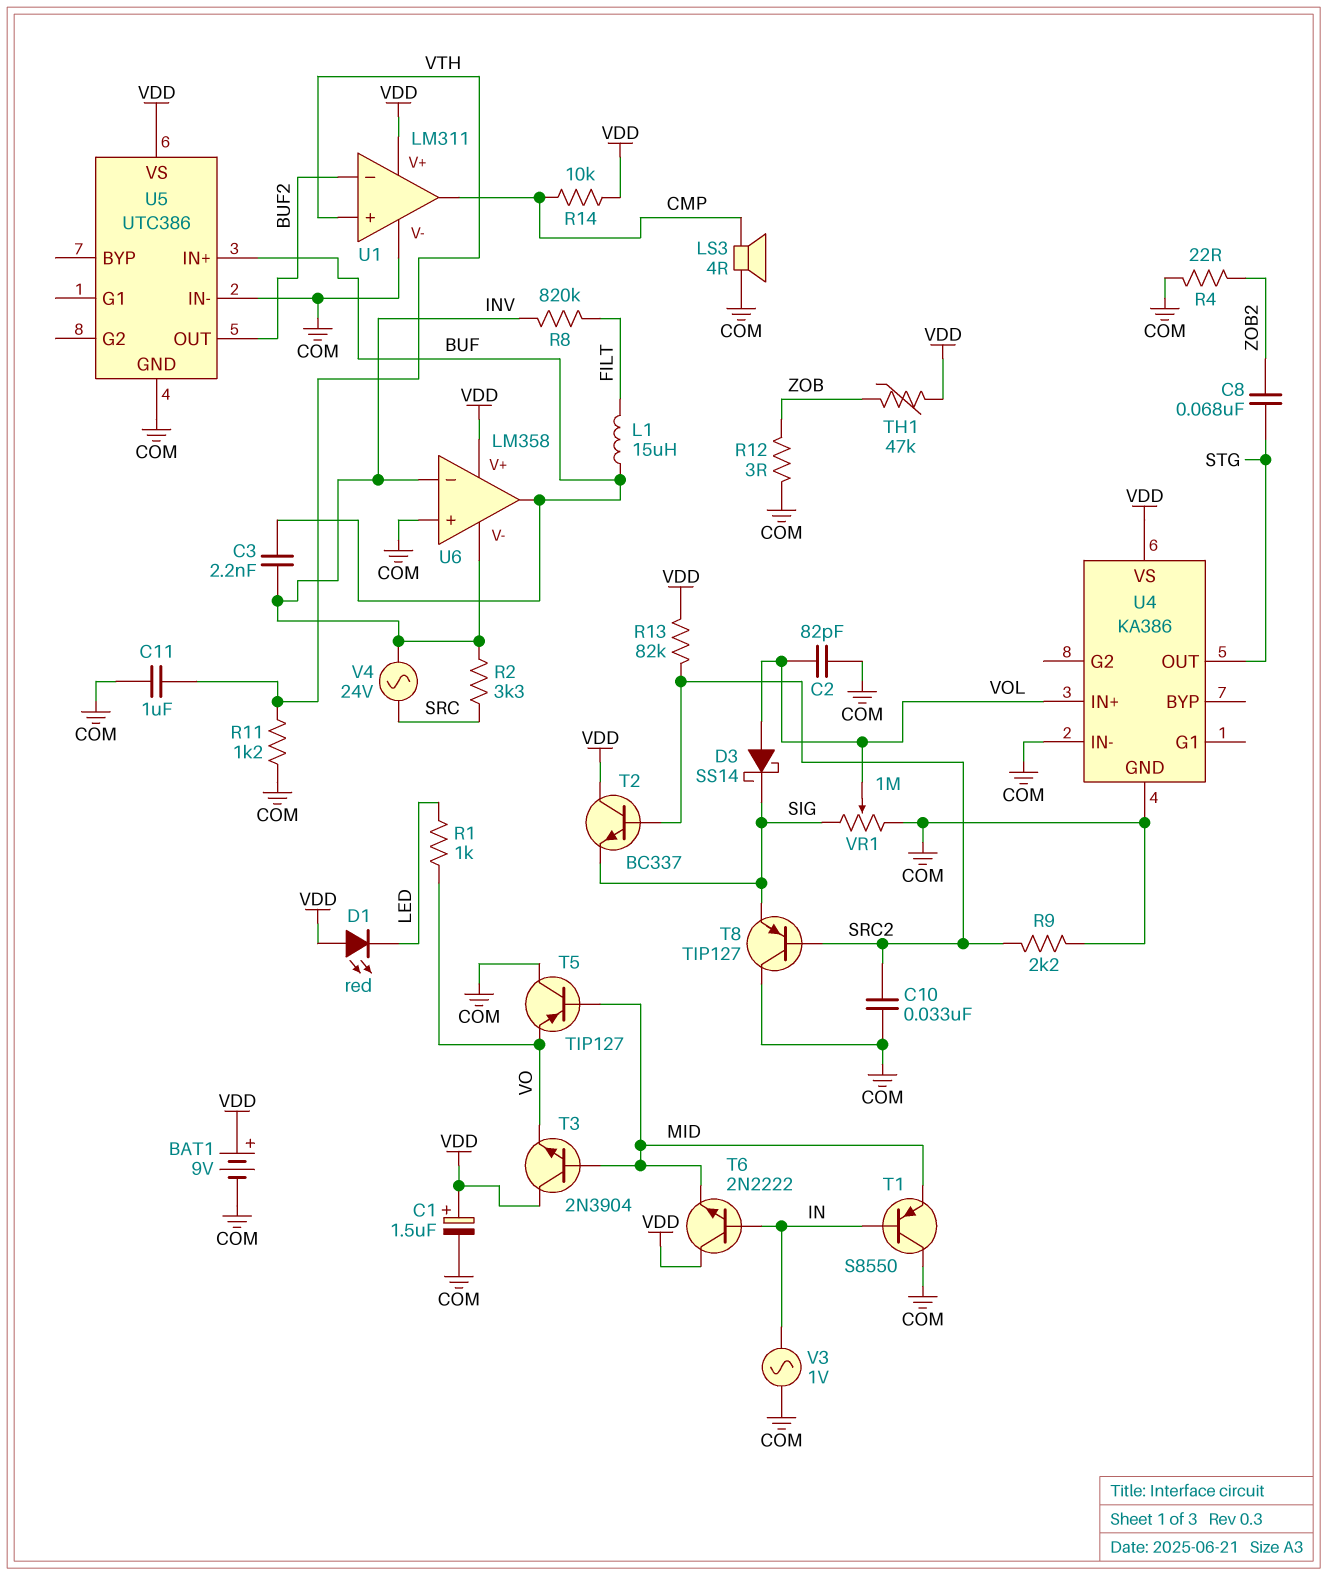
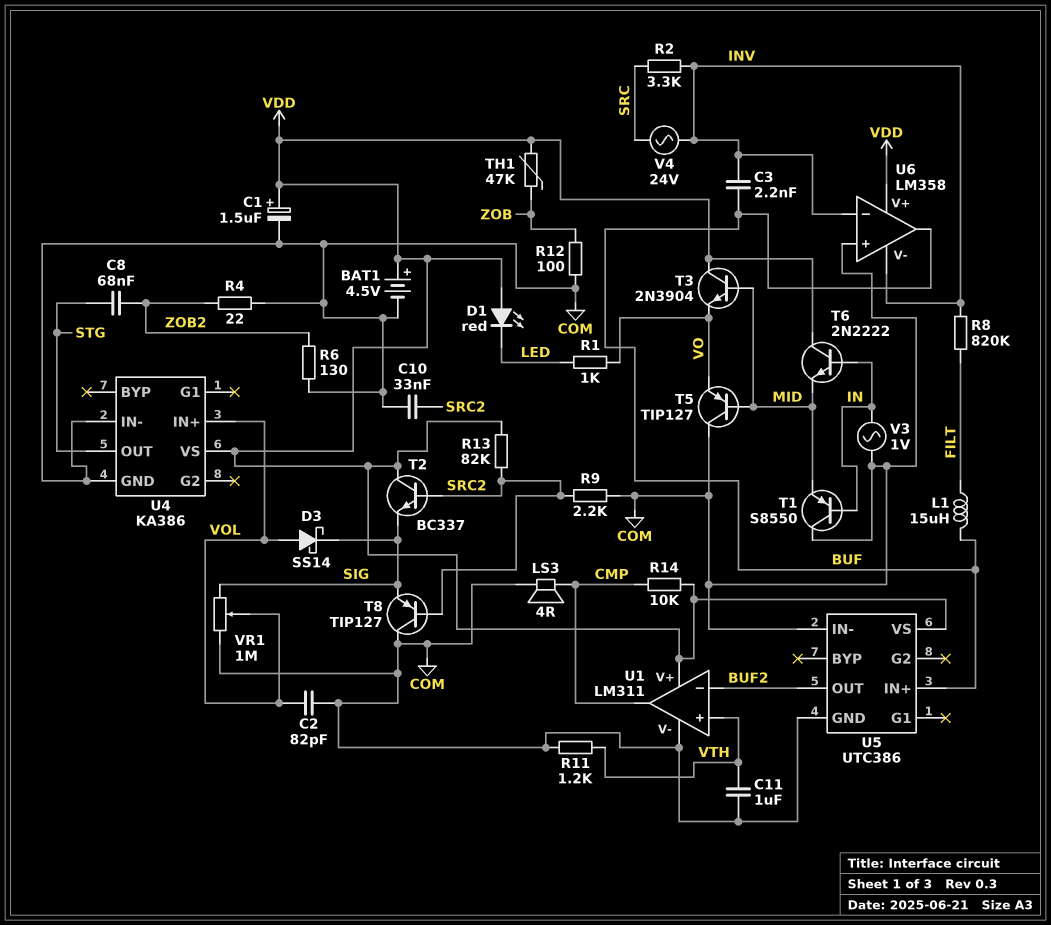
BAT1: 9V (plus VDD, minus COM) -> 4.5V (plus VDD, minus COM)
R6: none -> 130 (COM, ZOB2)
R12: 3 (COM, ZOB) -> 100 (COM, ZOB)

